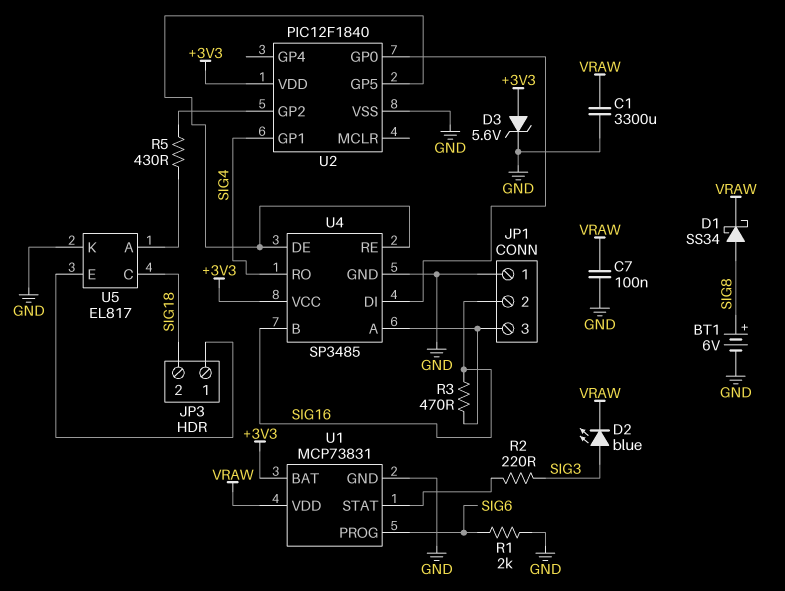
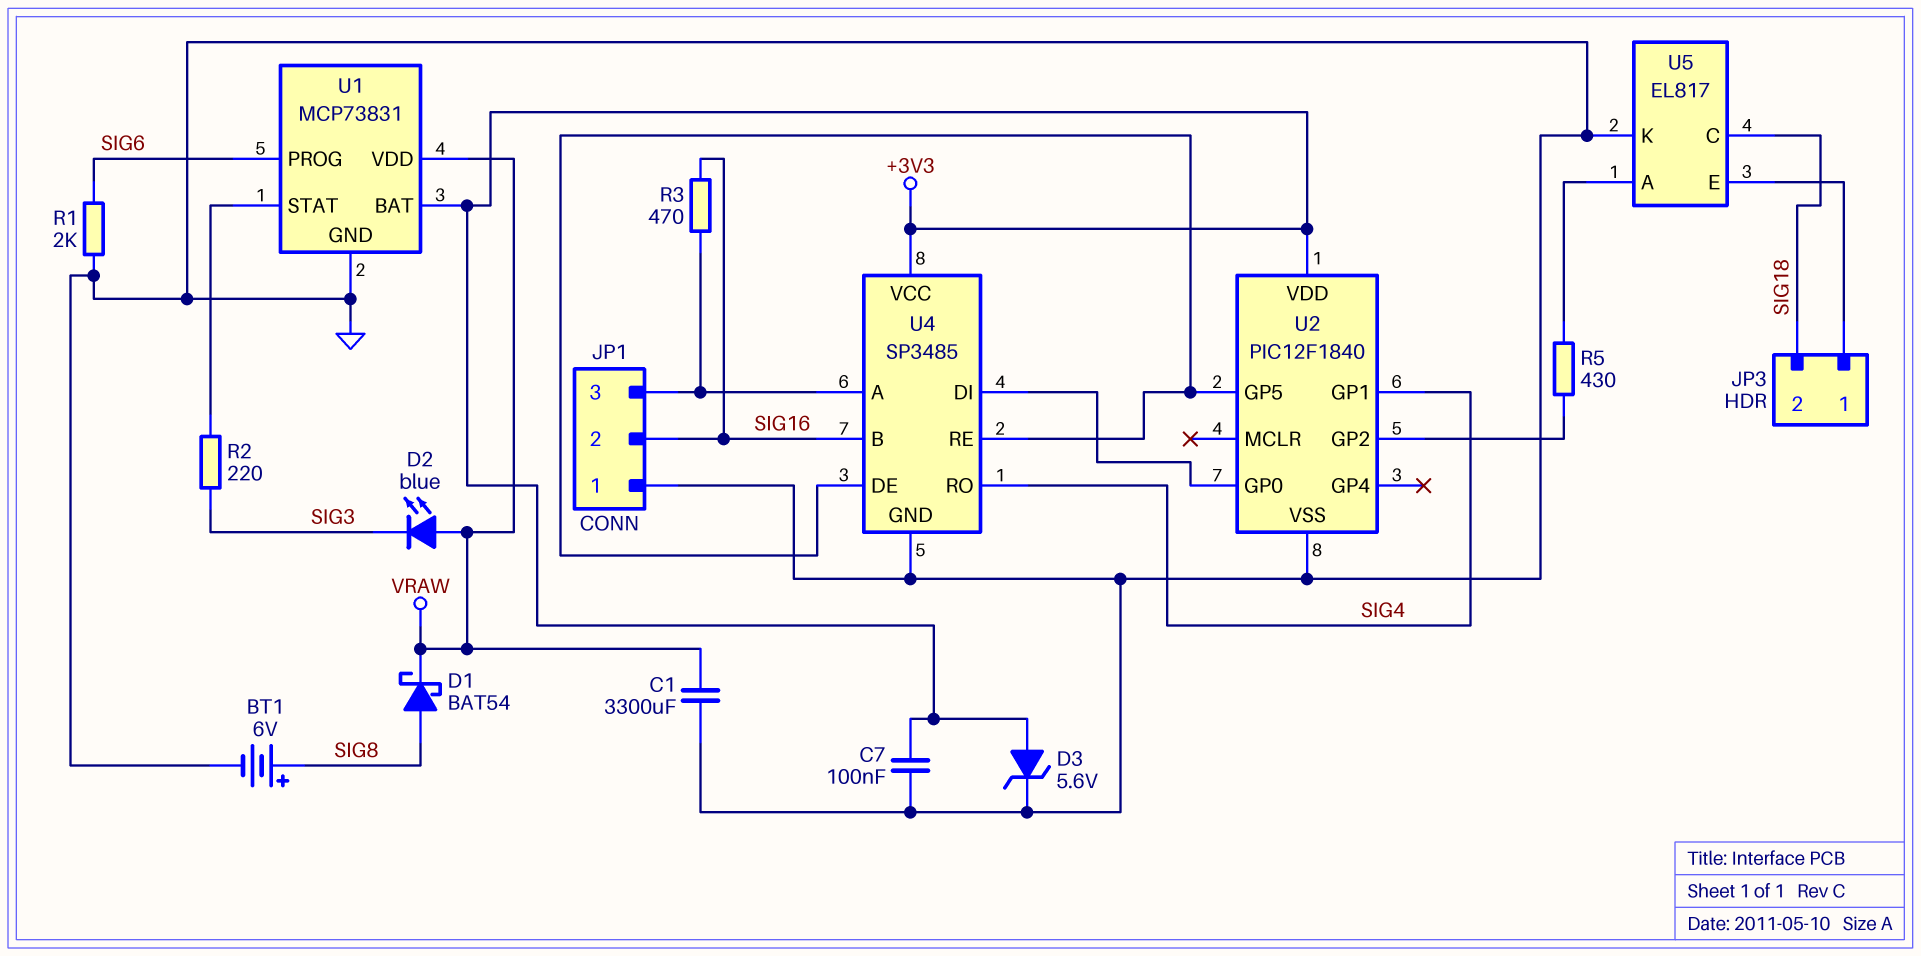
C7: 100nF (GND, VRAW) -> 100nF (+3V3, GND)
D1: schottky SS34 (A SIG8, K VRAW) -> schottky BAT54 (A SIG8, K VRAW)
D2: LED blue (A SIG3, K VRAW) -> LED blue (A VRAW, K SIG3)

